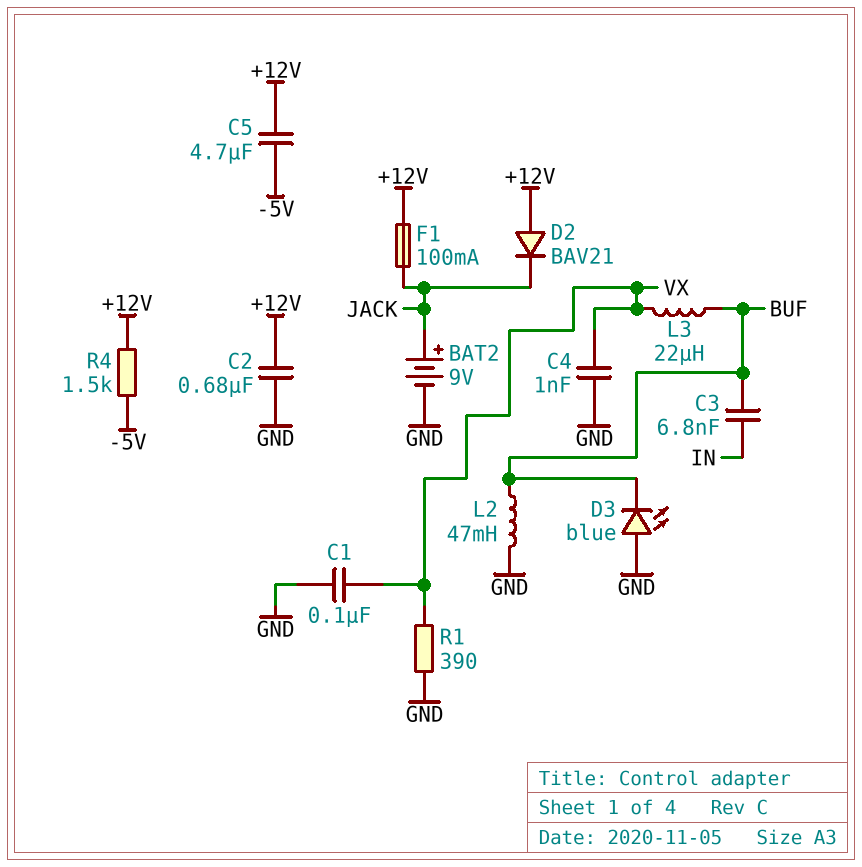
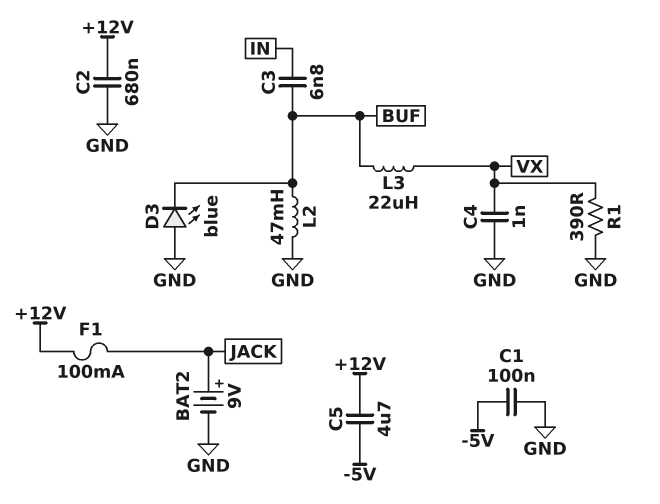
C1: 100nF (GND, VX) -> 100nF (-5V, GND)
D2: diode BAV21 (A +12V, K JACK) -> none
R4: 1.5k (+12V, -5V) -> none

